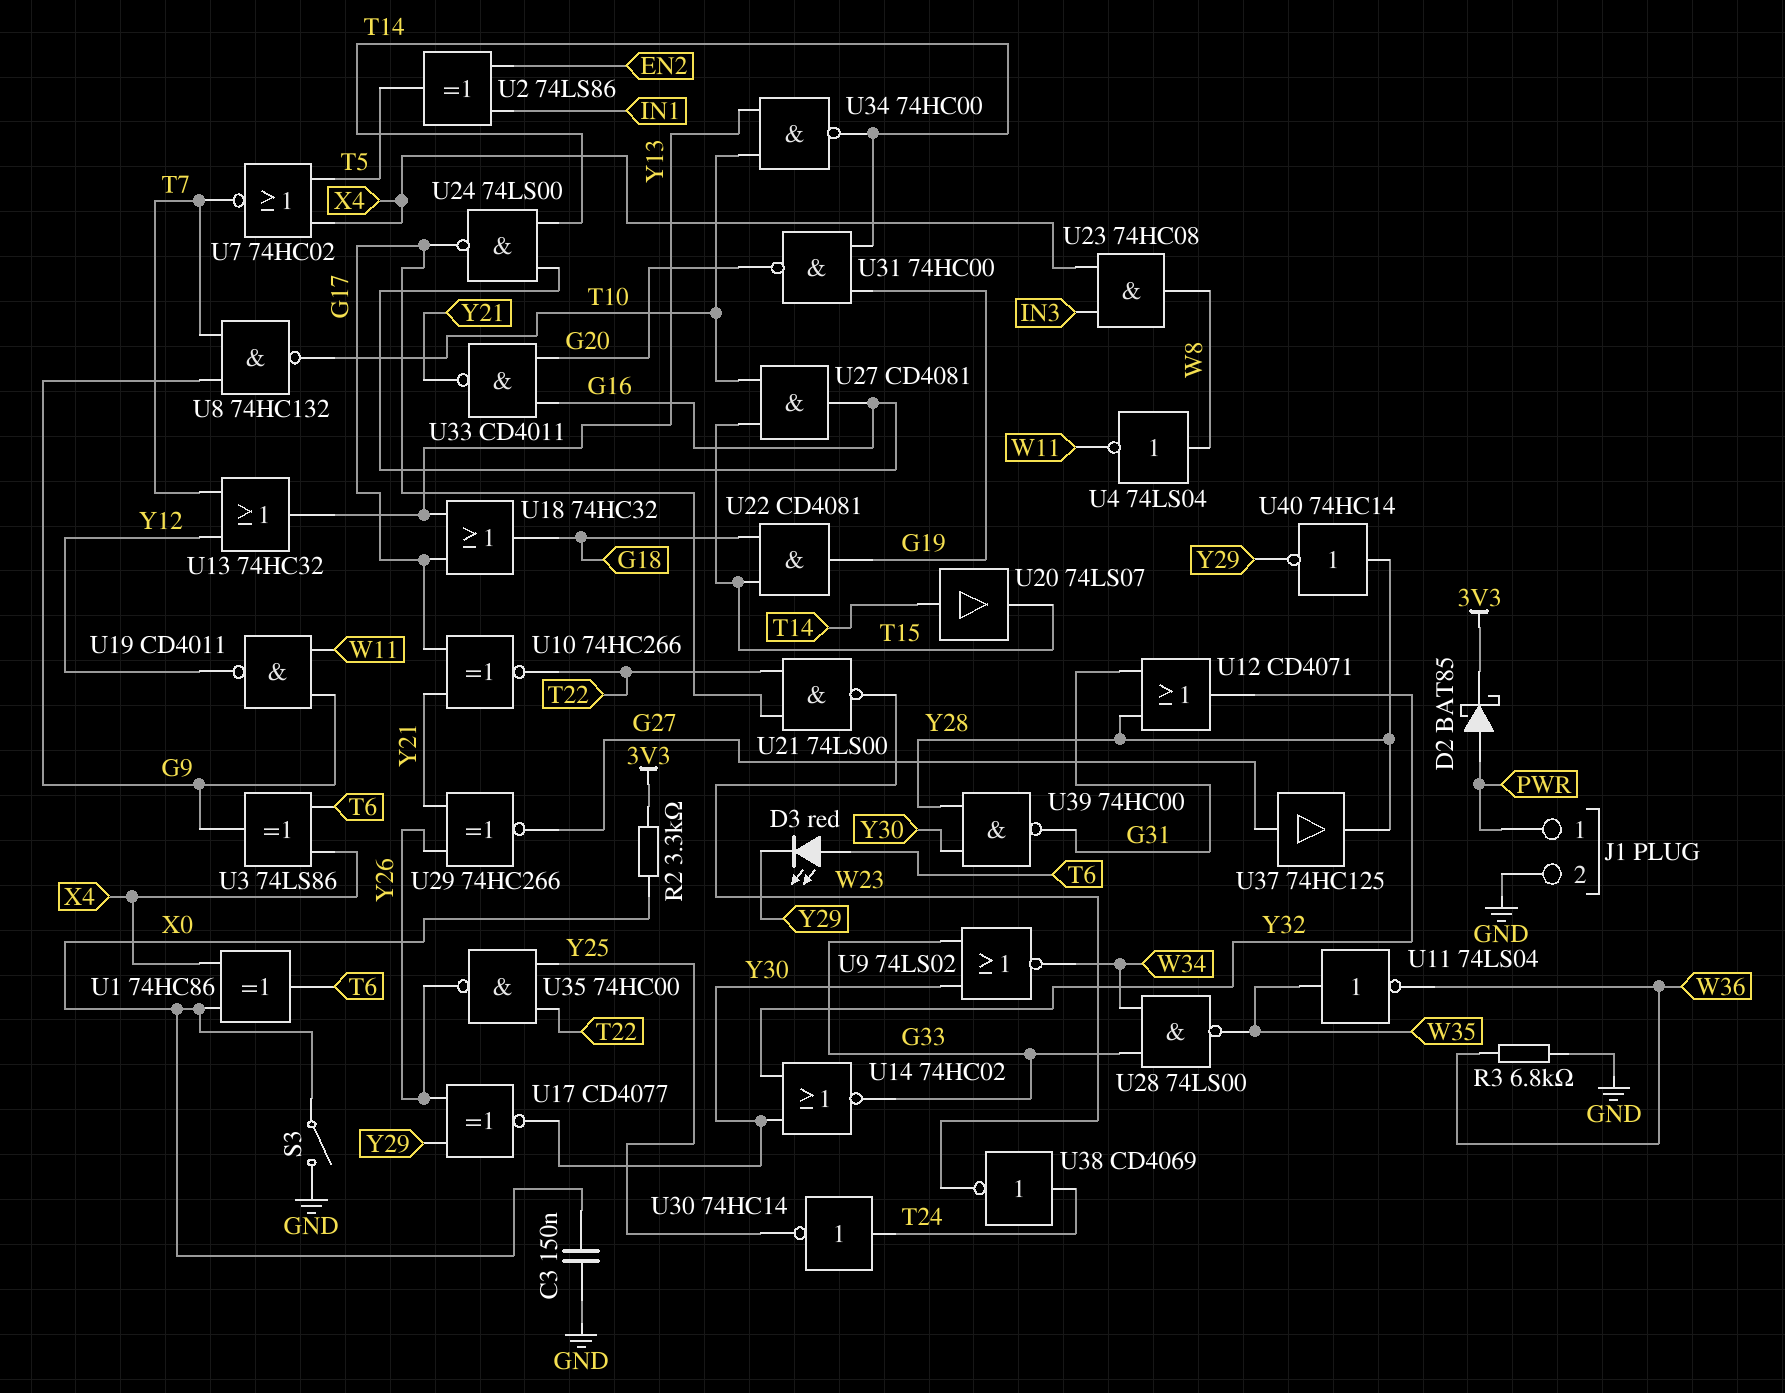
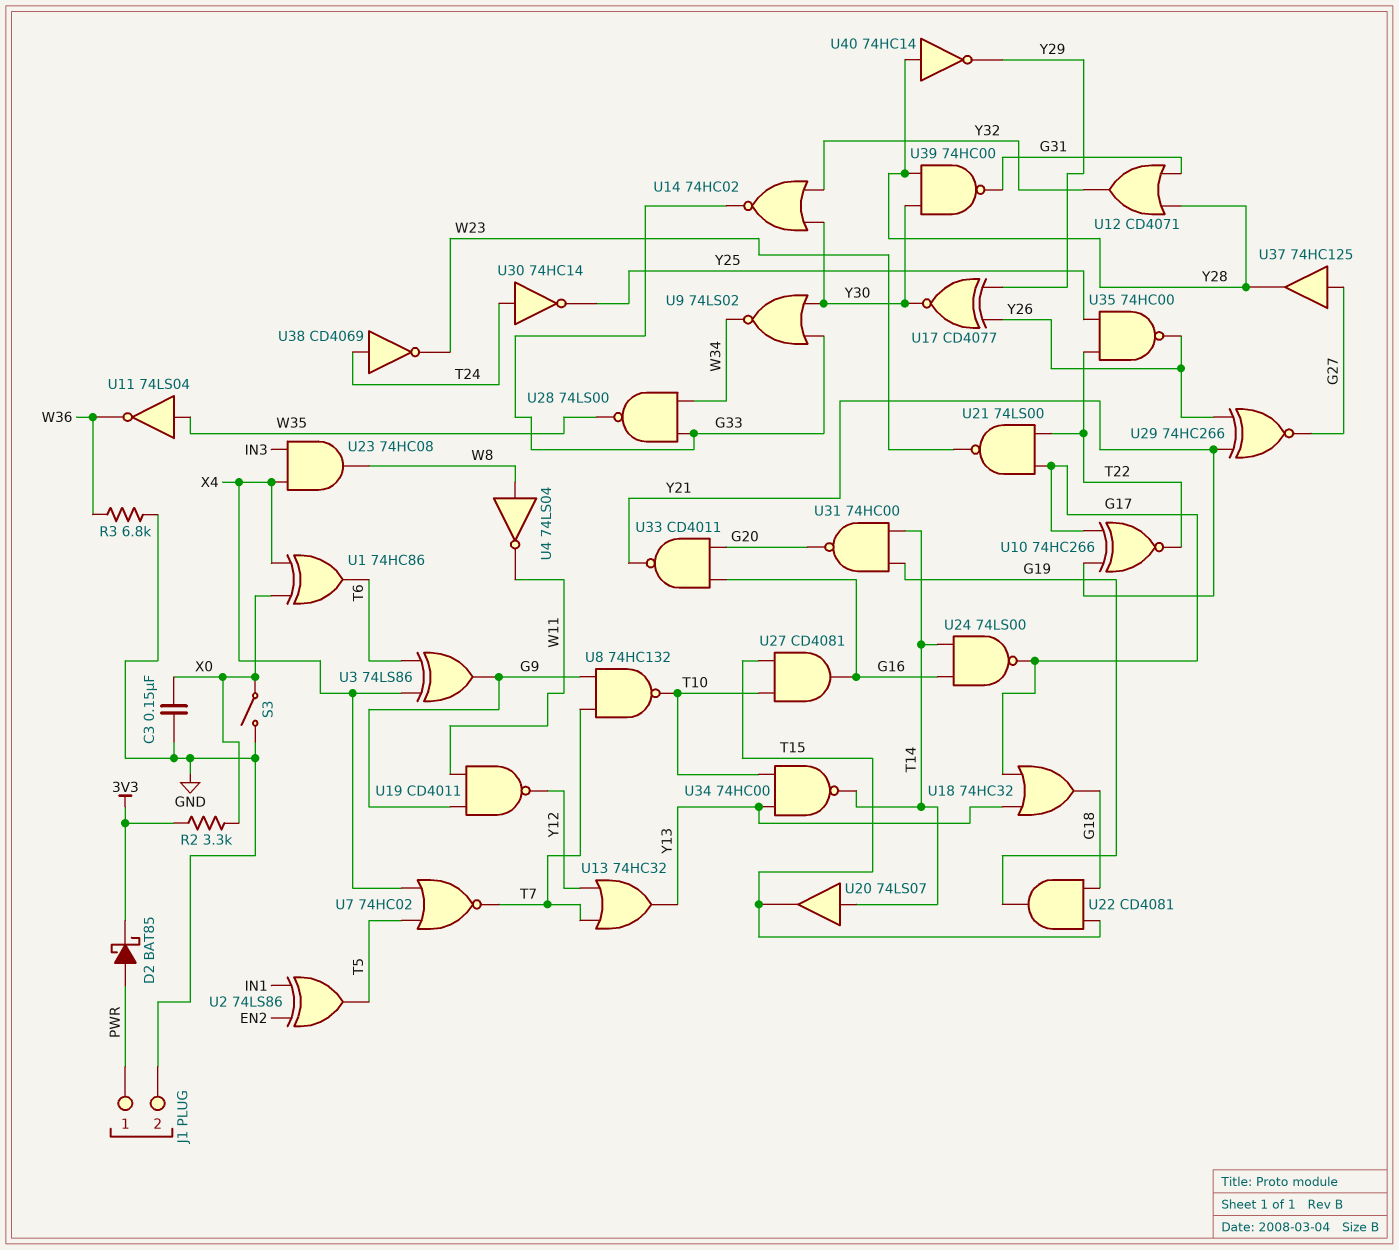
D3: LED red (A T6, K Y29) -> none

